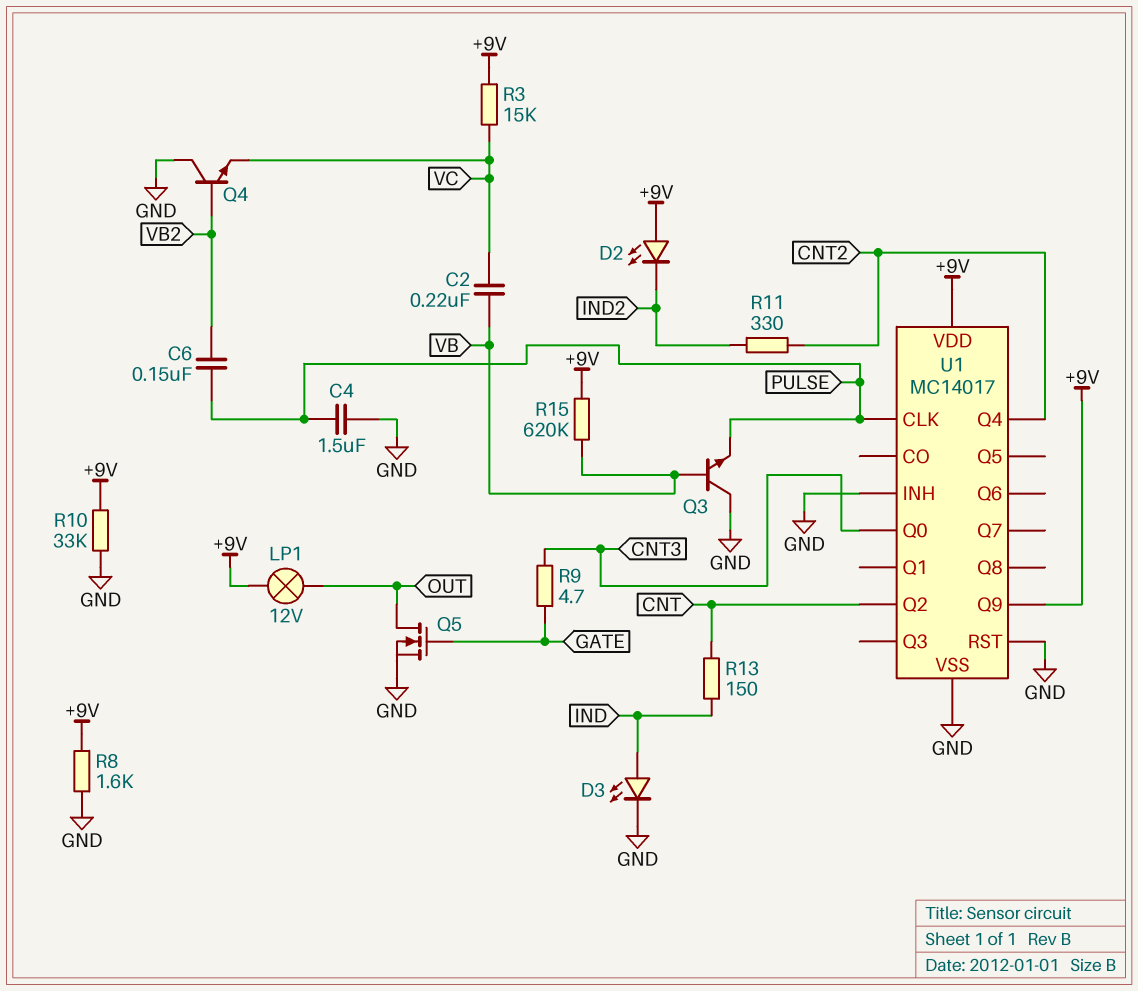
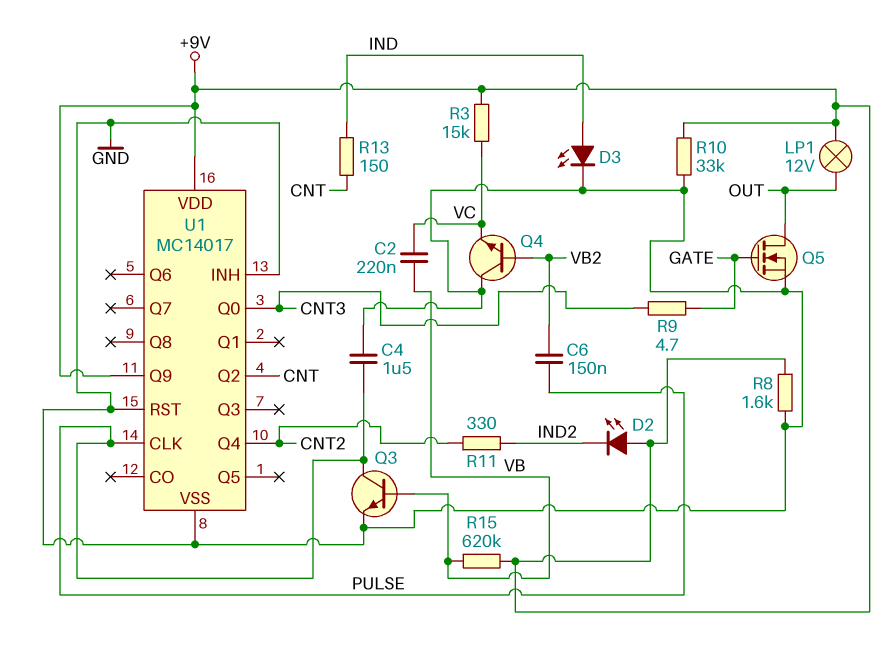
Q3: NPN (B VB, C GND, E PULSE) -> NPN (B VB, C PULSE, E GND)

